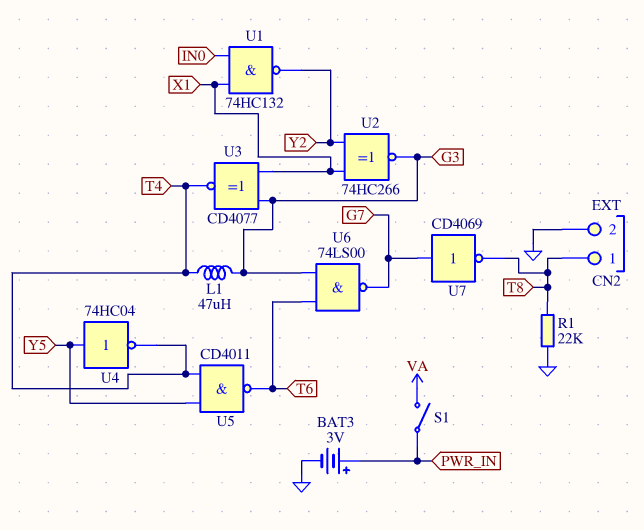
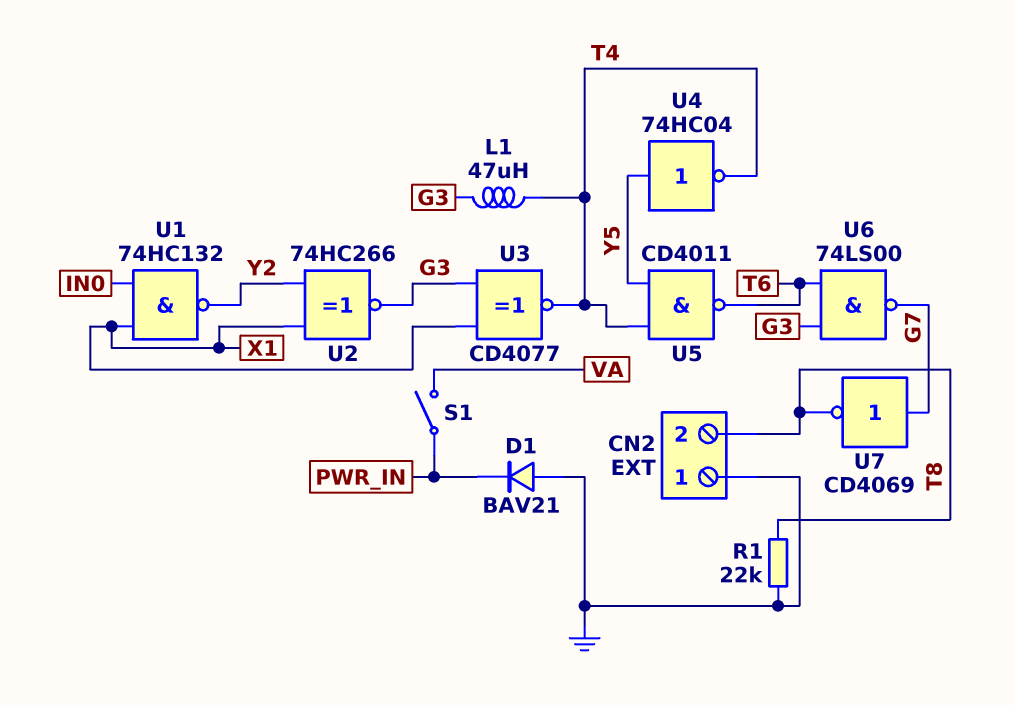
BAT3: 3V (plus PWR_IN, minus GND) -> none
CN2 pin 1: T8 -> GND
CN2 pin 2: GND -> T8
D1: none -> diode BAV21 (A GND, K PWR_IN)

